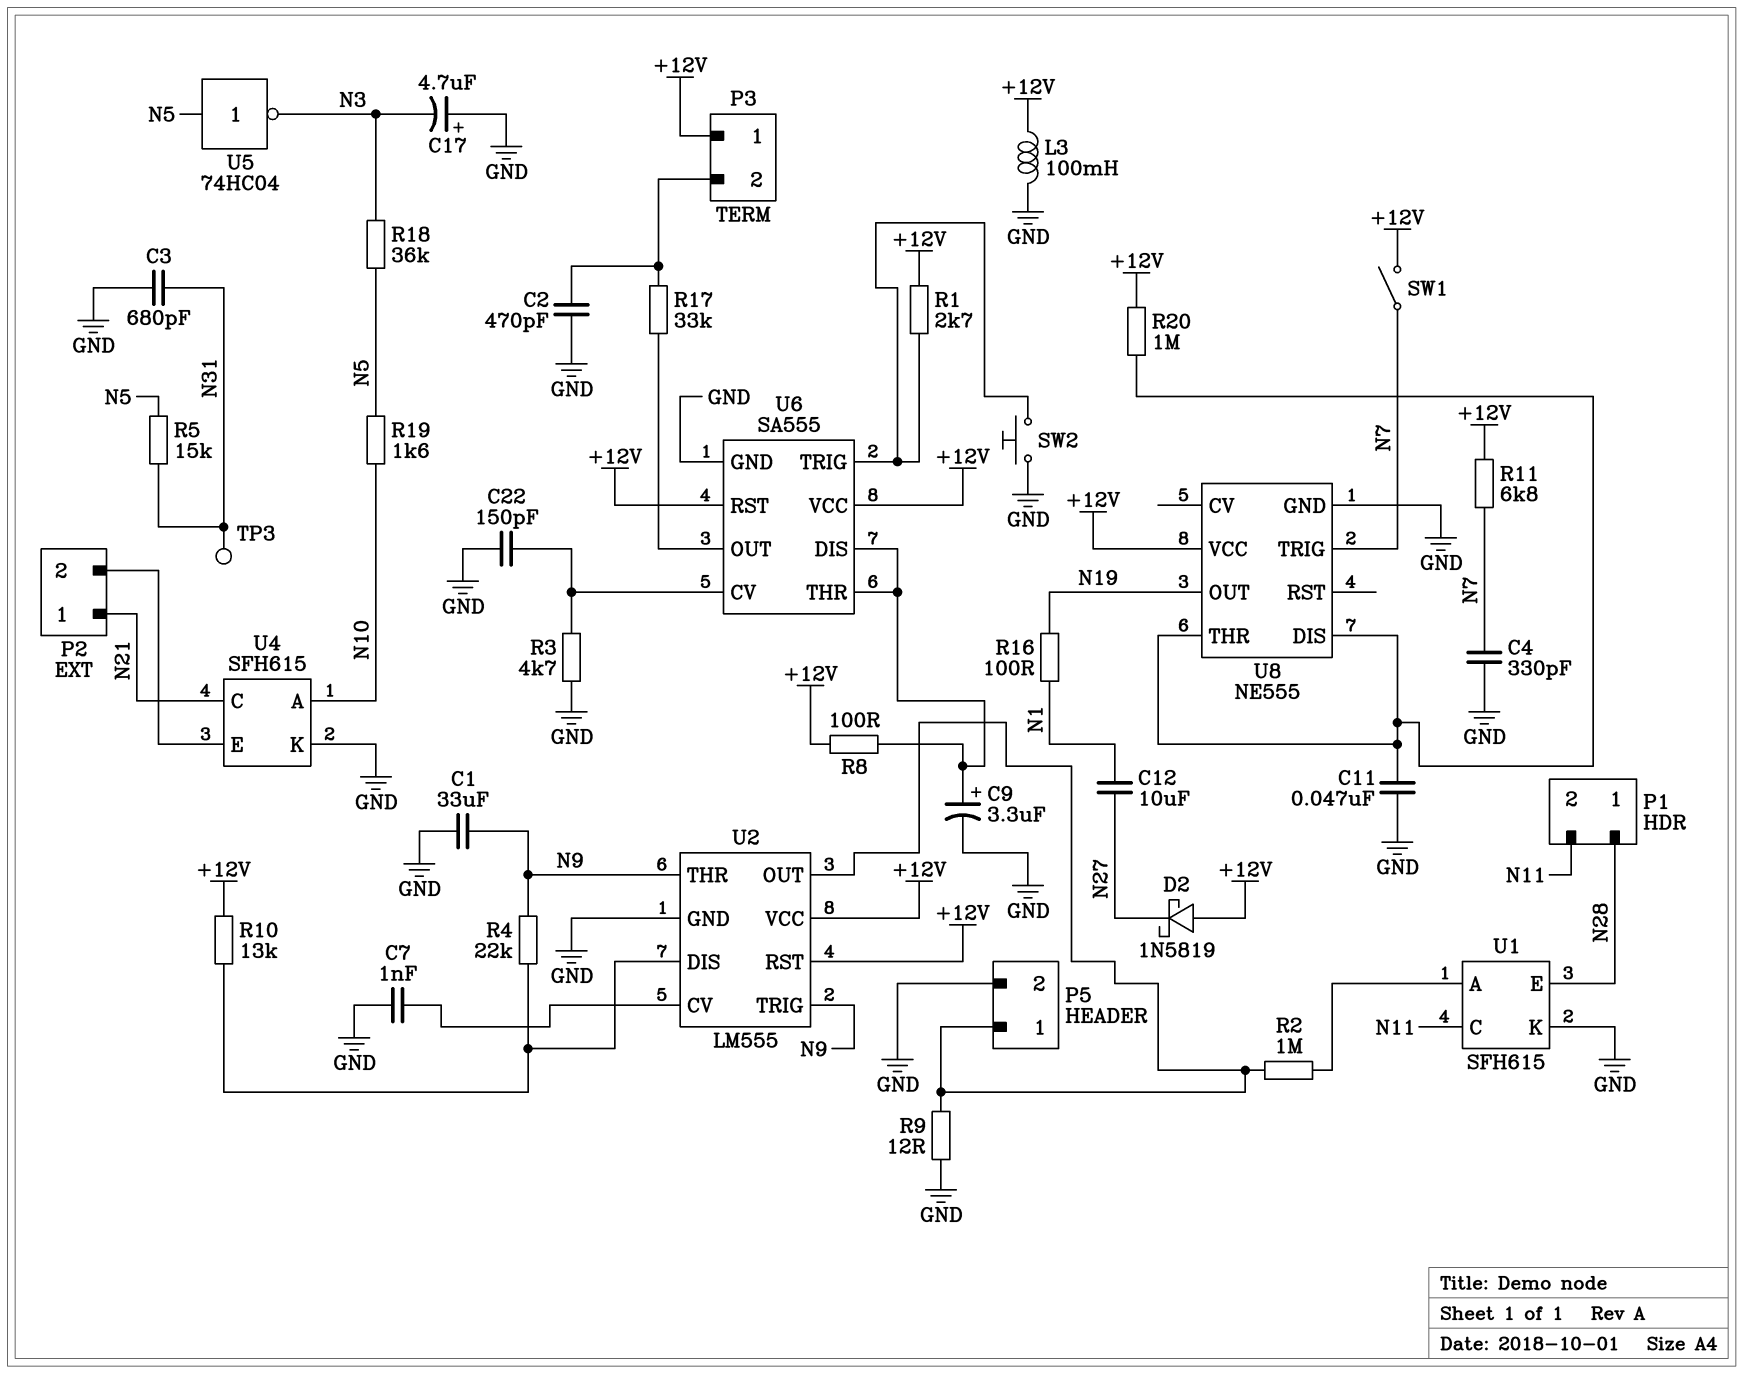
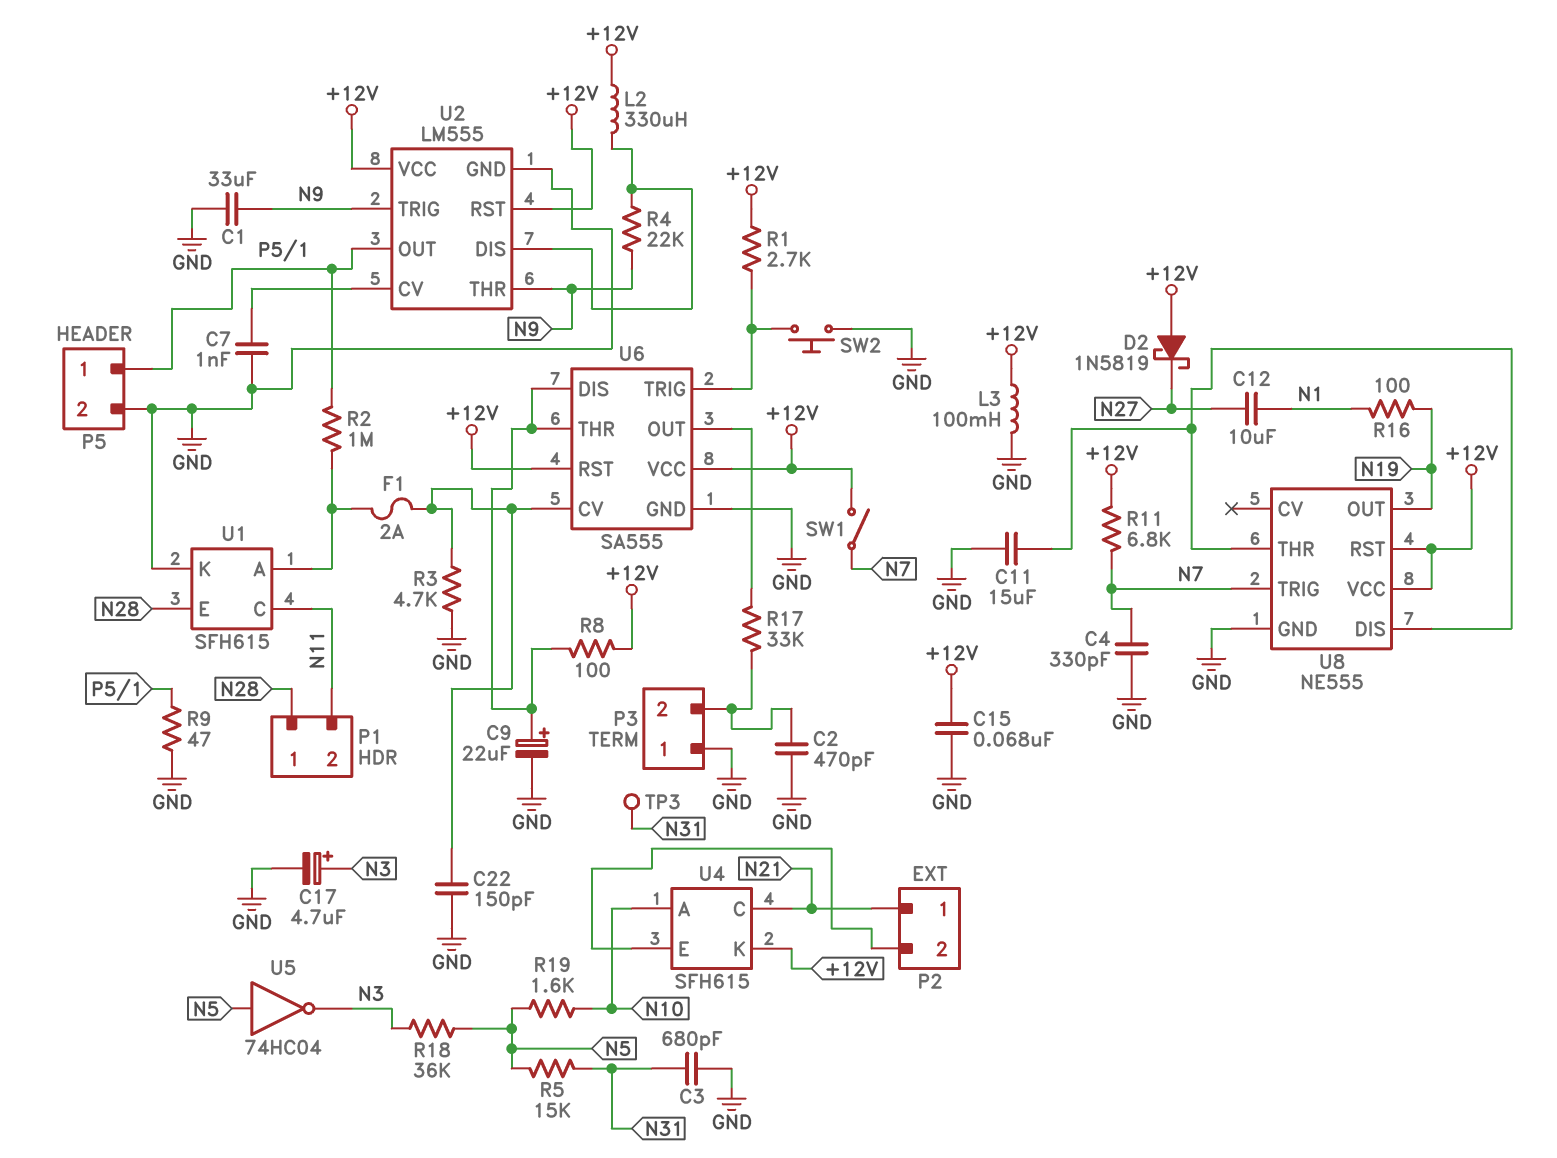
C9: 3.3uF (plus U6/DIS, minus GND) -> 22uF (plus U6/DIS, minus GND)
C11: 47nF (GND, U8/DIS) -> 15uF (GND, U8/DIS)
C15: none -> 68nF (+12V, GND)
C17: 4.7uF (plus GND, minus N3) -> 4.7uF (plus N3, minus GND)
F1: none -> 2A (U1/A, U6/CV)
L2: none -> 330uH (+12V, U2/DIS)
P3 pin 1: +12V -> GND
R9: 12 (GND, P5/1) -> 47 (GND, P5/1)
R10: 13k (+12V, U2/DIS) -> none
R20: 1M (+12V, U8/DIS) -> none
U4 pin K: GND -> +12V
U8 pin RST: none -> +12V

